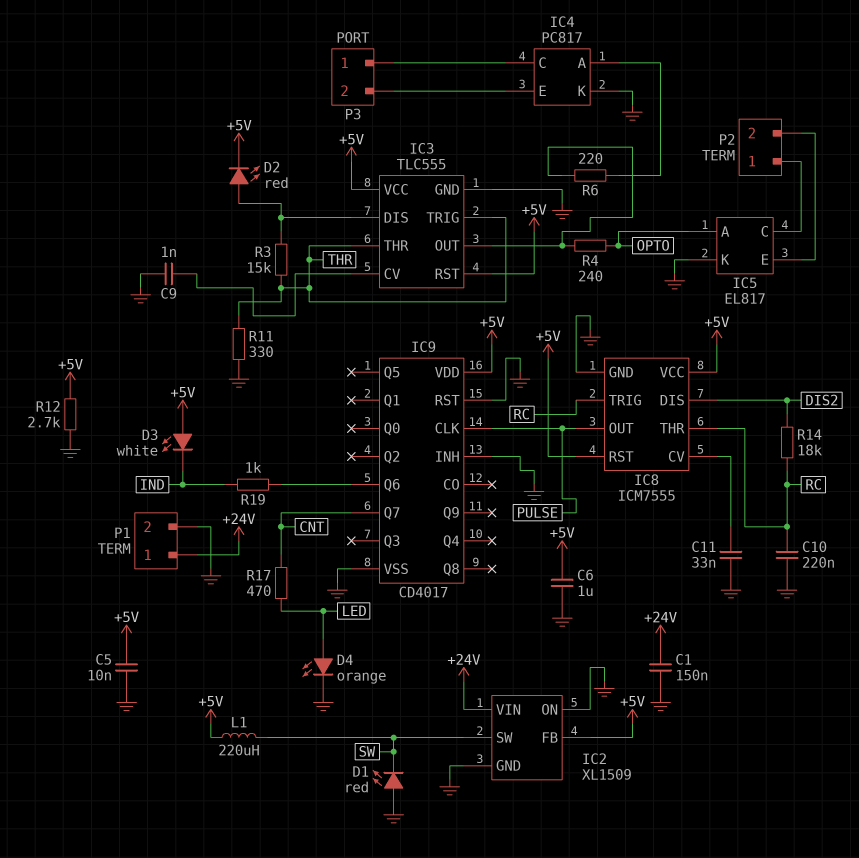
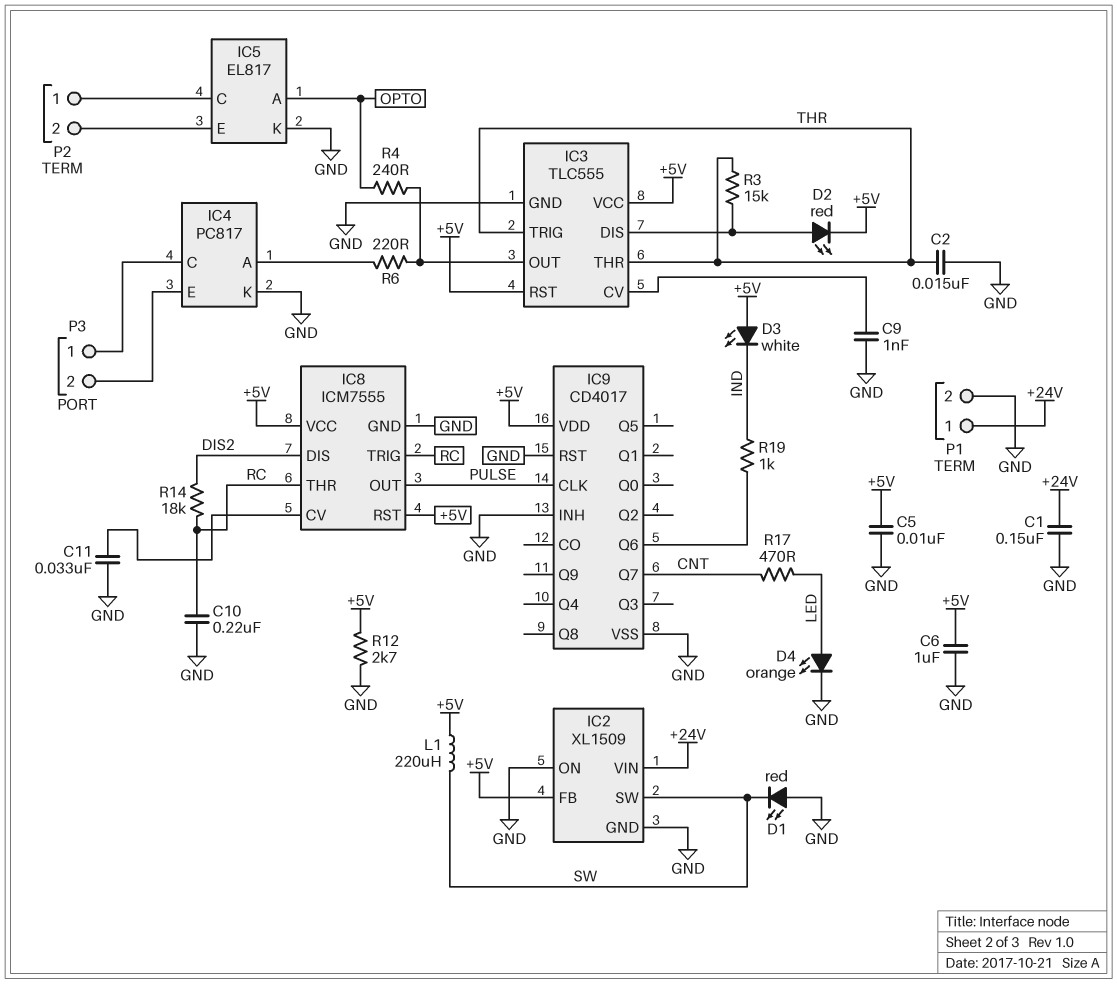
C2: none -> 15nF (GND, THR)
R11: 330 (GND, THR) -> none

